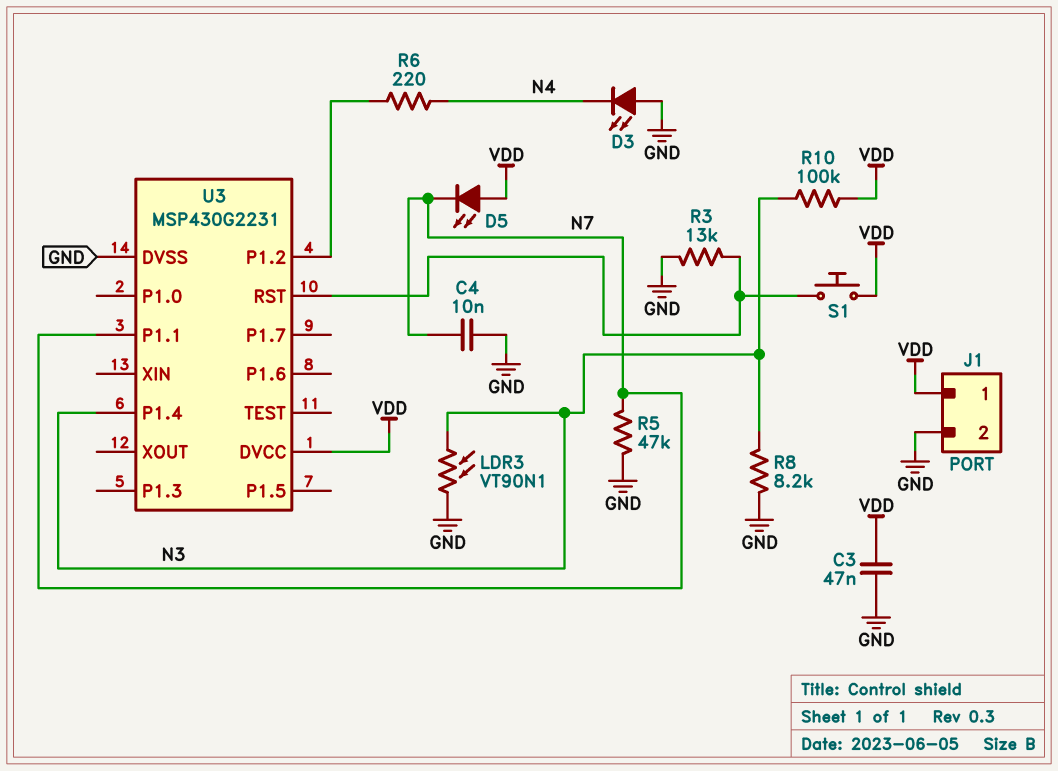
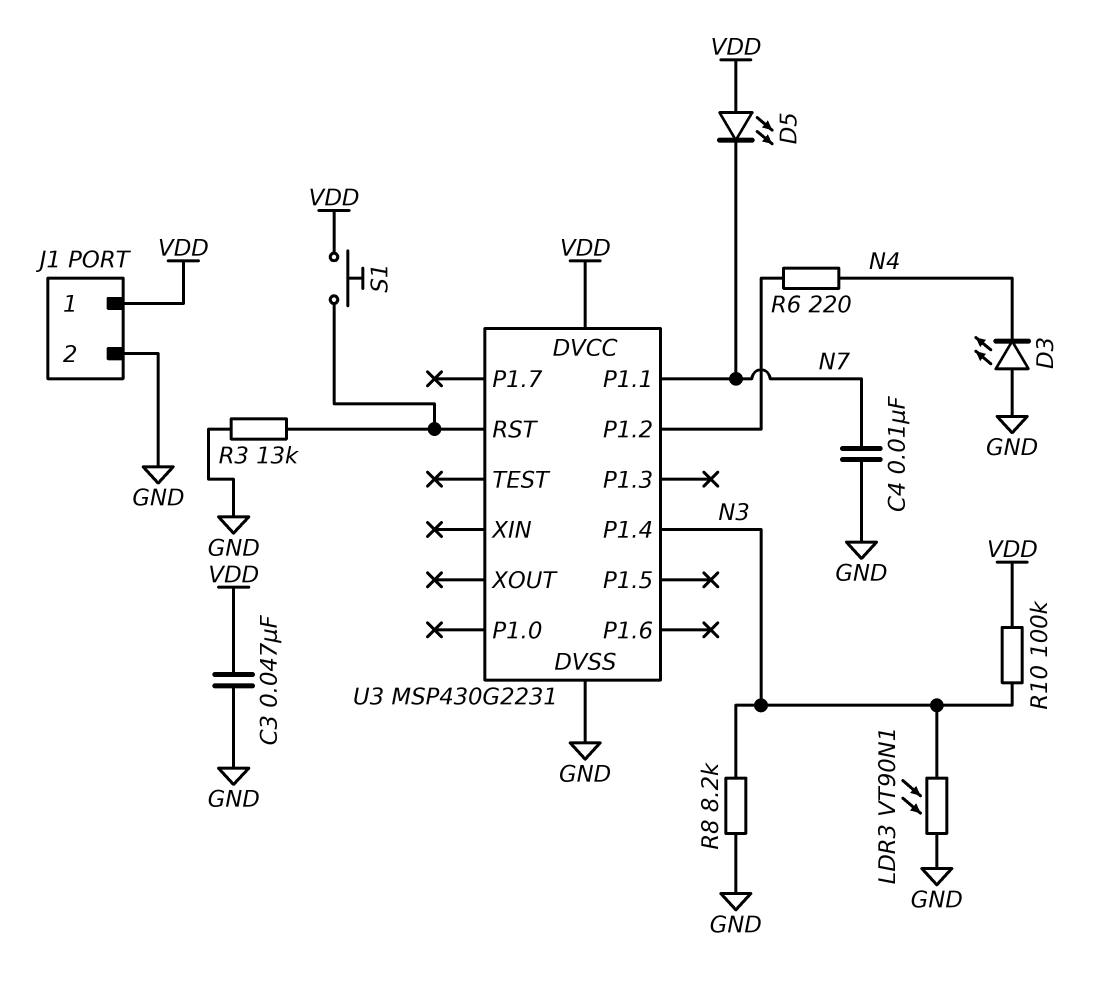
R5: 47k (GND, N7) -> none

